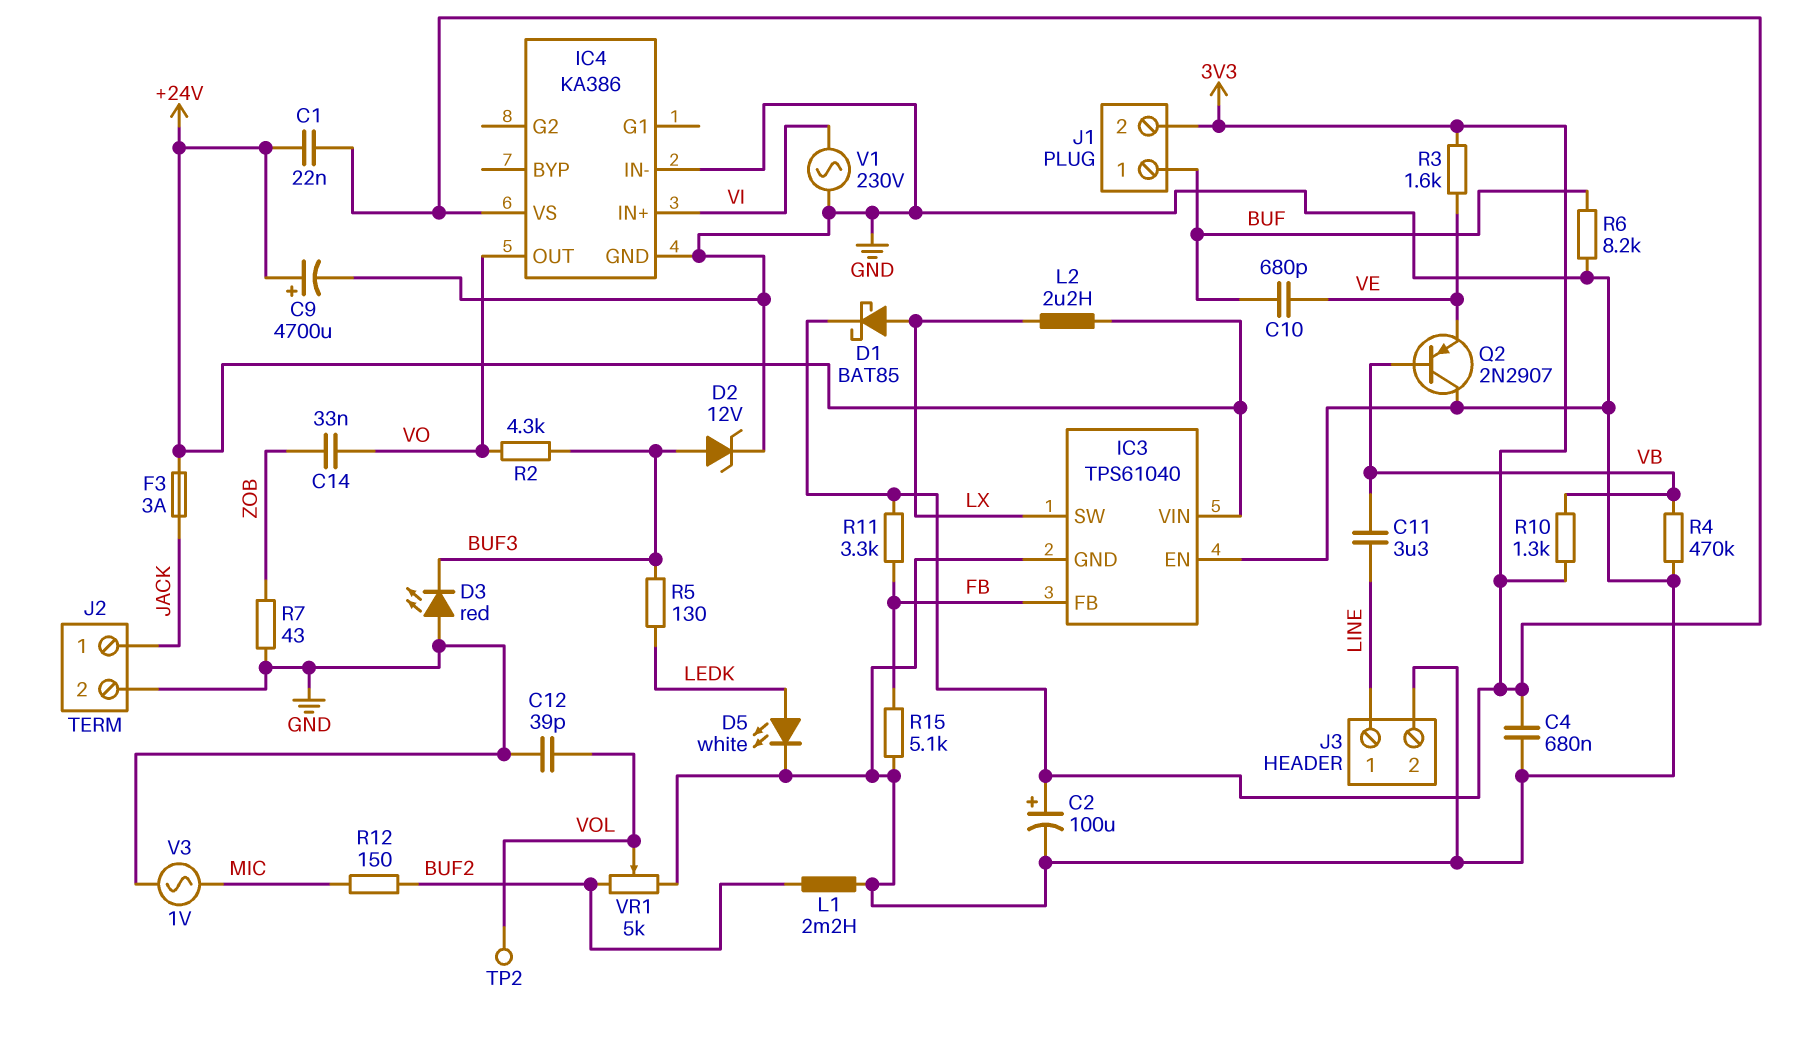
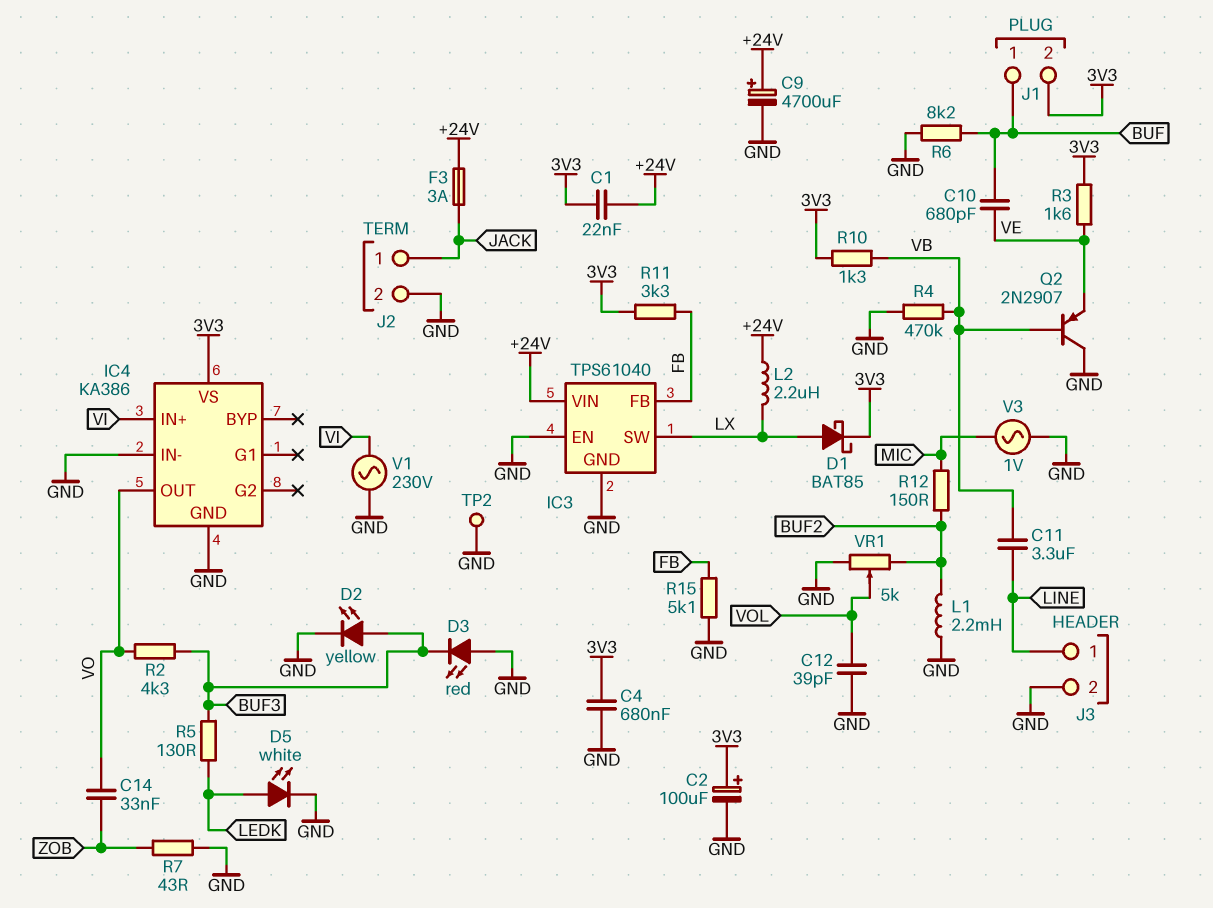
D2: zener 12V (A BUF3, K GND) -> LED yellow (A BUF3, K GND)
TP2: test point (VOL) -> test point (GND)

